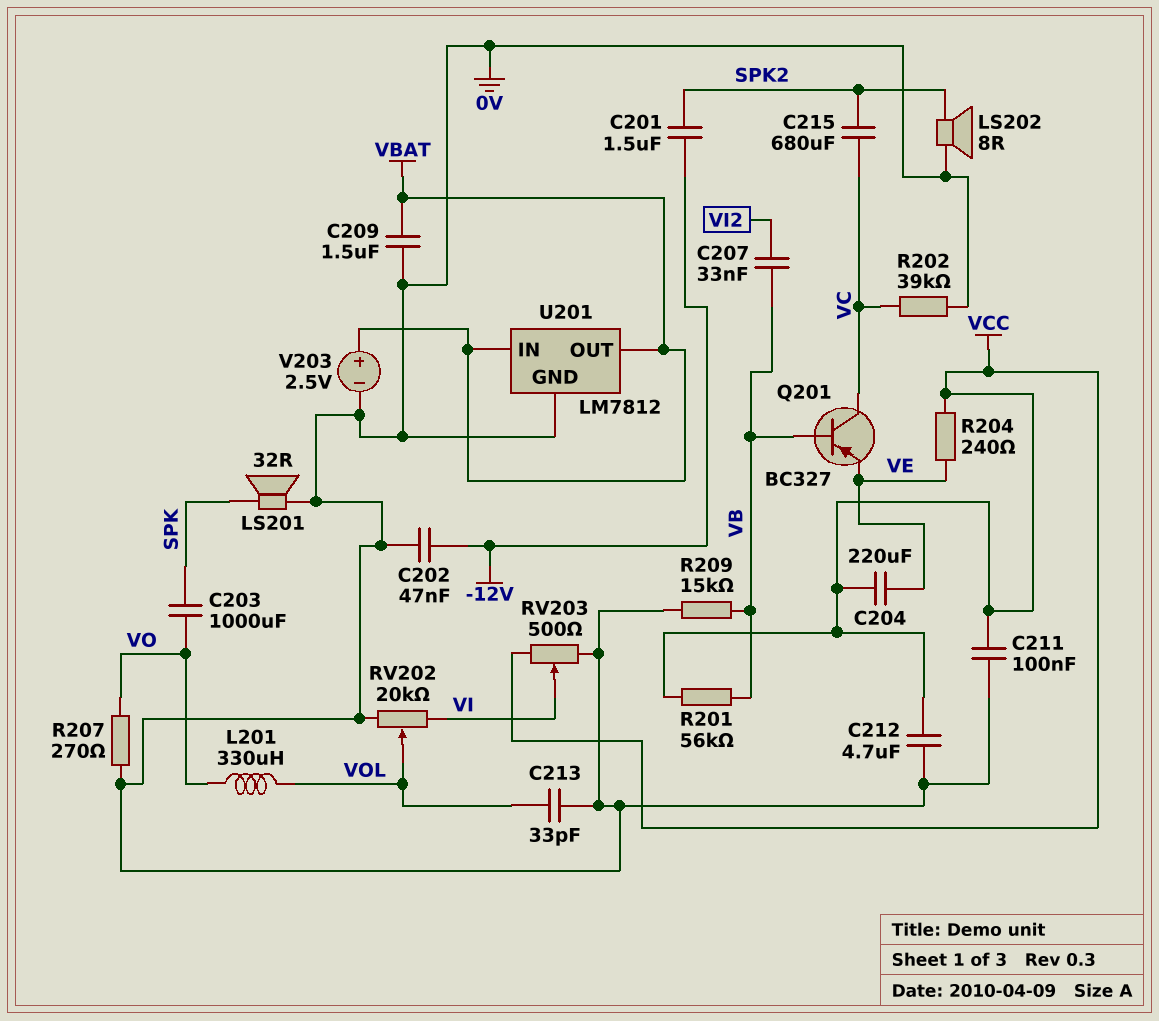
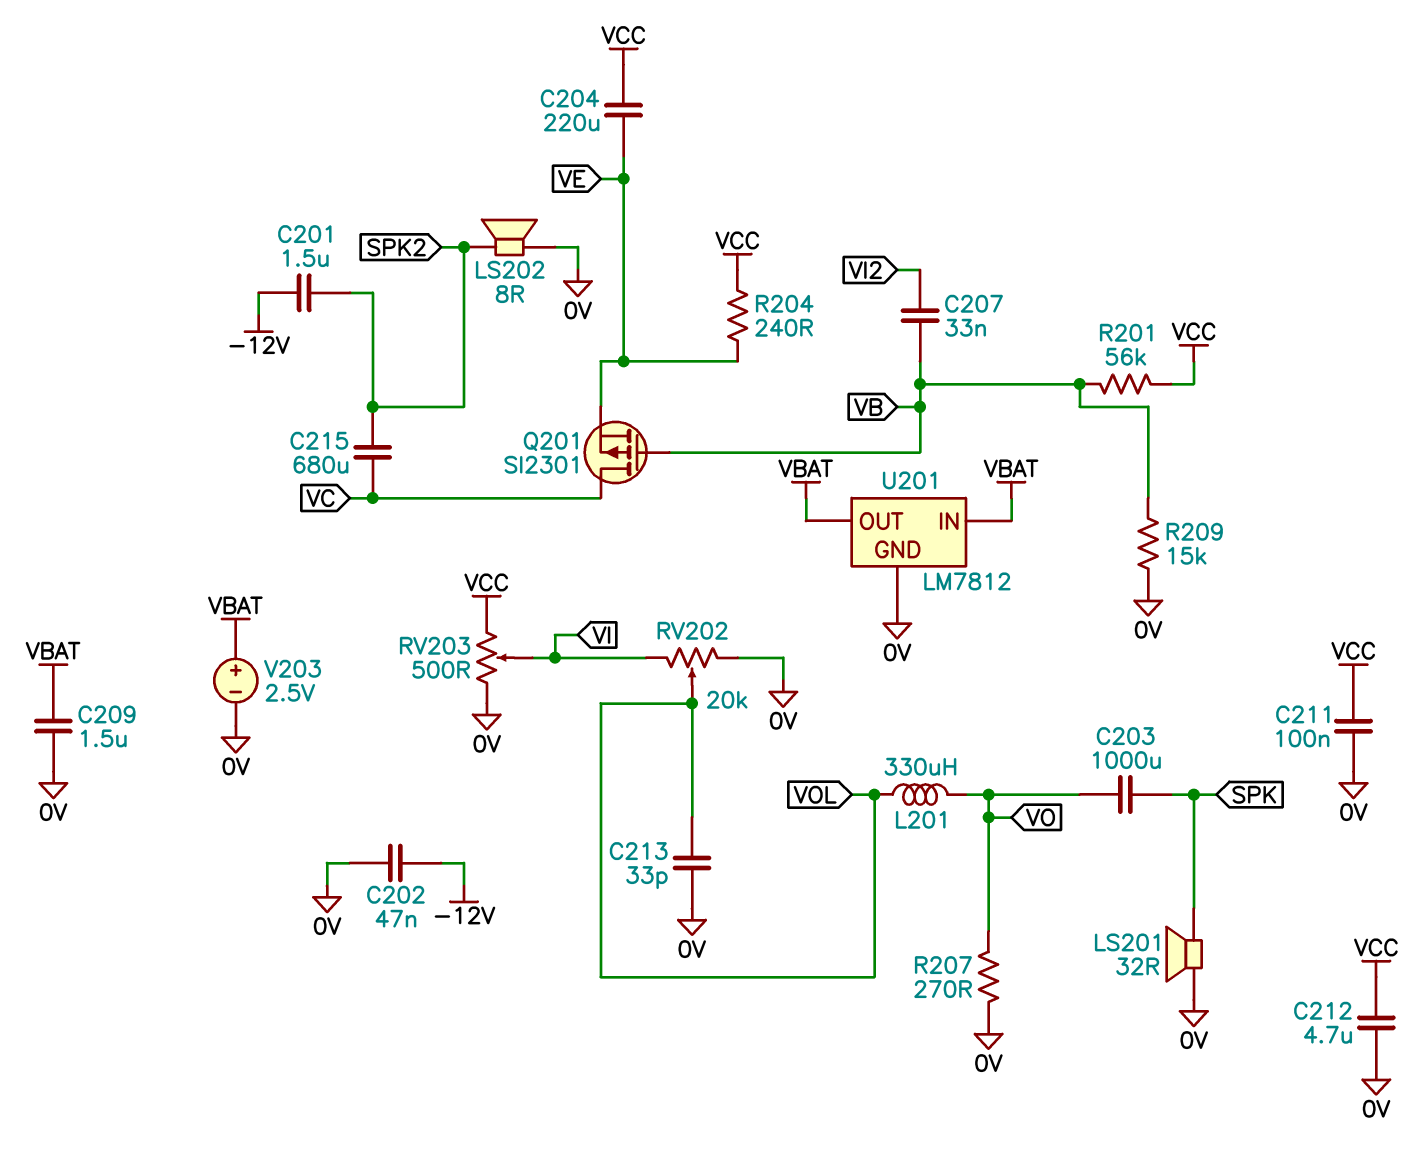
Q201: PNP BC327 (B VB, C VC, E VE) -> PMOS SI2301 (G VB, D VC, S VE)
R202: 39k (0V, VC) -> none

